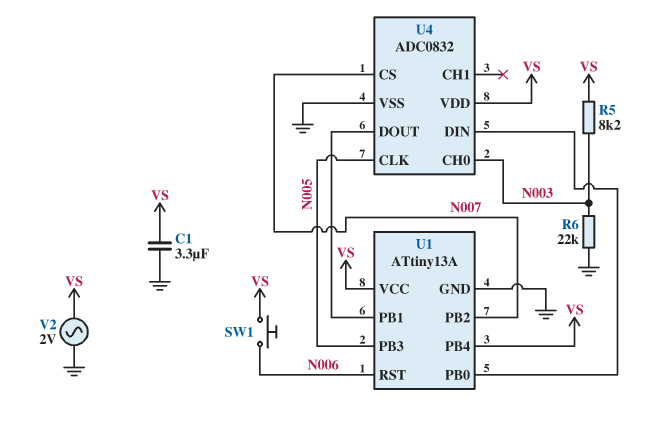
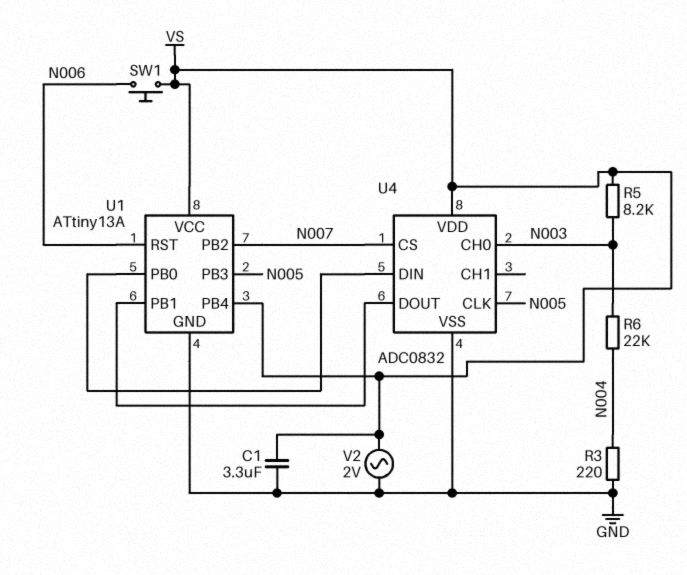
R3: none -> 220 (GND, N004)
R6: 22k (GND, N003) -> 22k (N003, N004)

